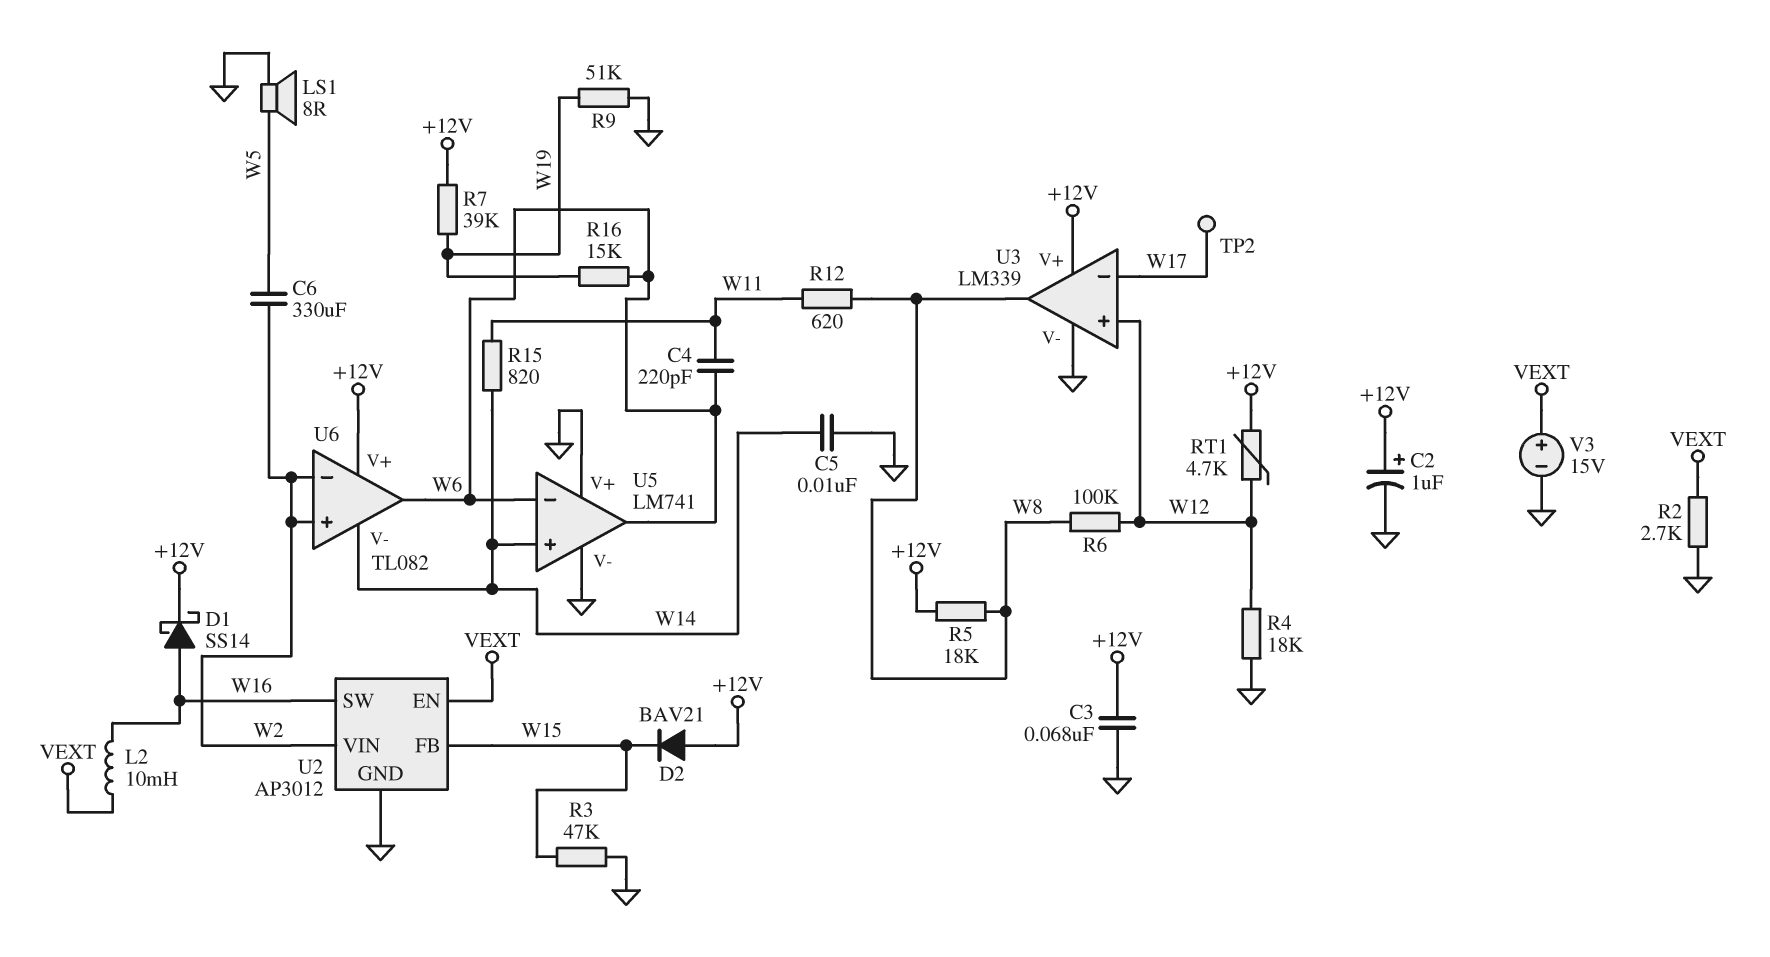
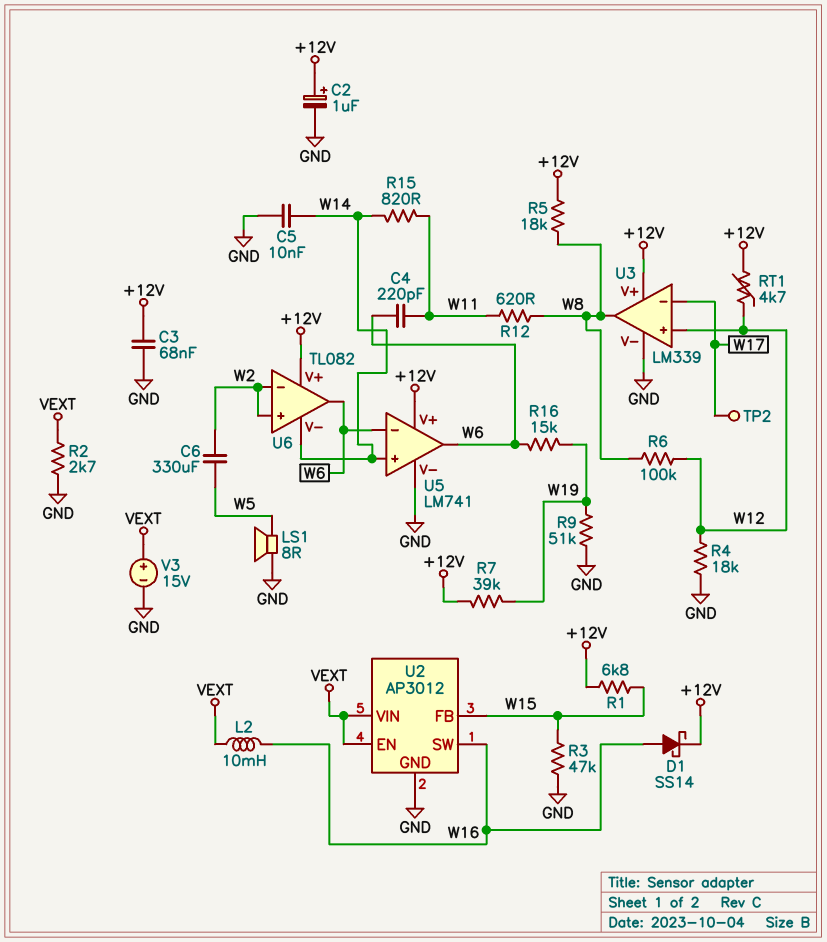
D2: diode BAV21 (A +12V, K W15) -> none
R1: none -> 6.8k (+12V, W15)
U2 pin VIN: W2 -> VEXT
U5 pin V+: GND -> +12V

